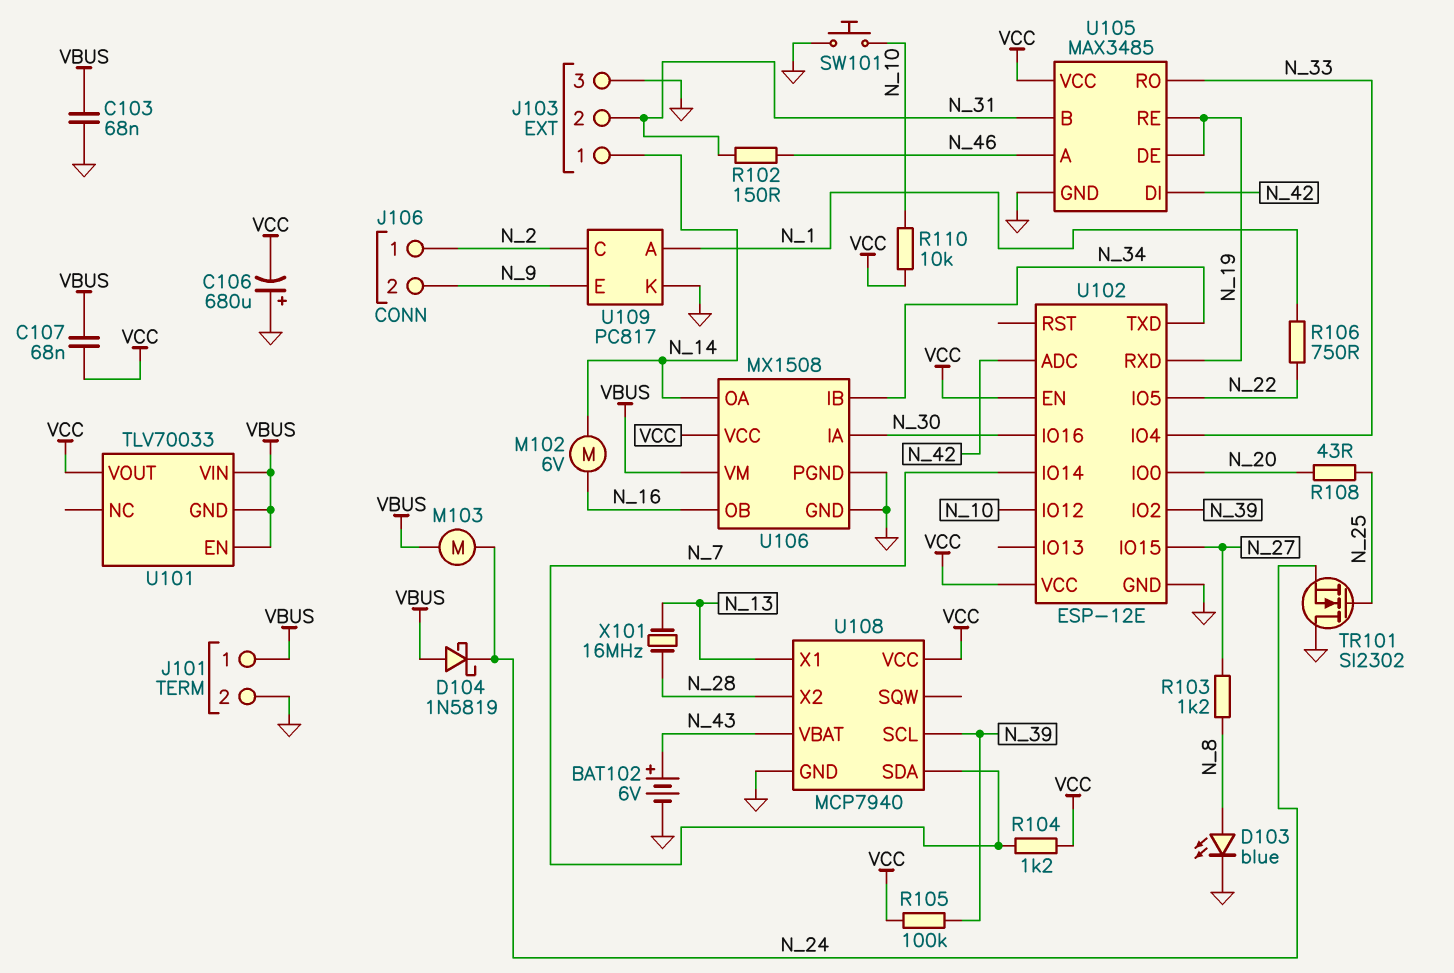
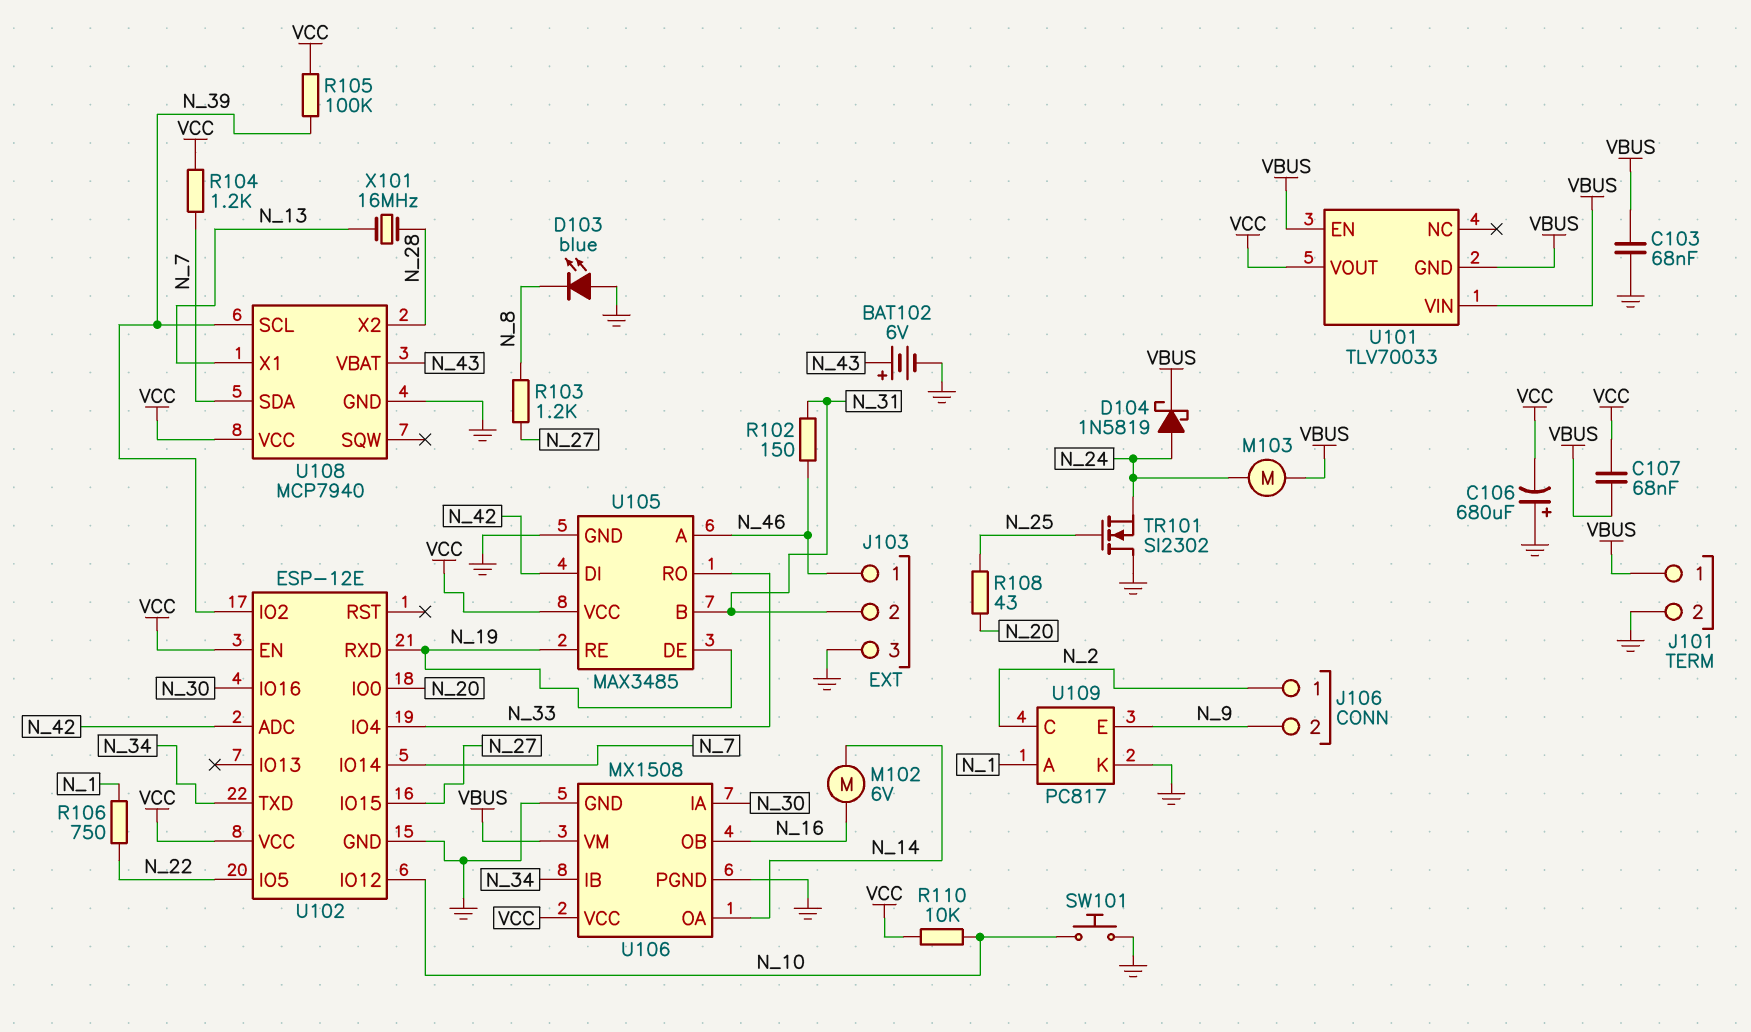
D103: LED blue (A N_8, K GND) -> LED blue (A GND, K N_8)
D104: schottky 1N5819 (A VBUS, K N_24) -> schottky 1N5819 (A N_24, K VBUS)
J103 pin 1: N_14 -> N_46

